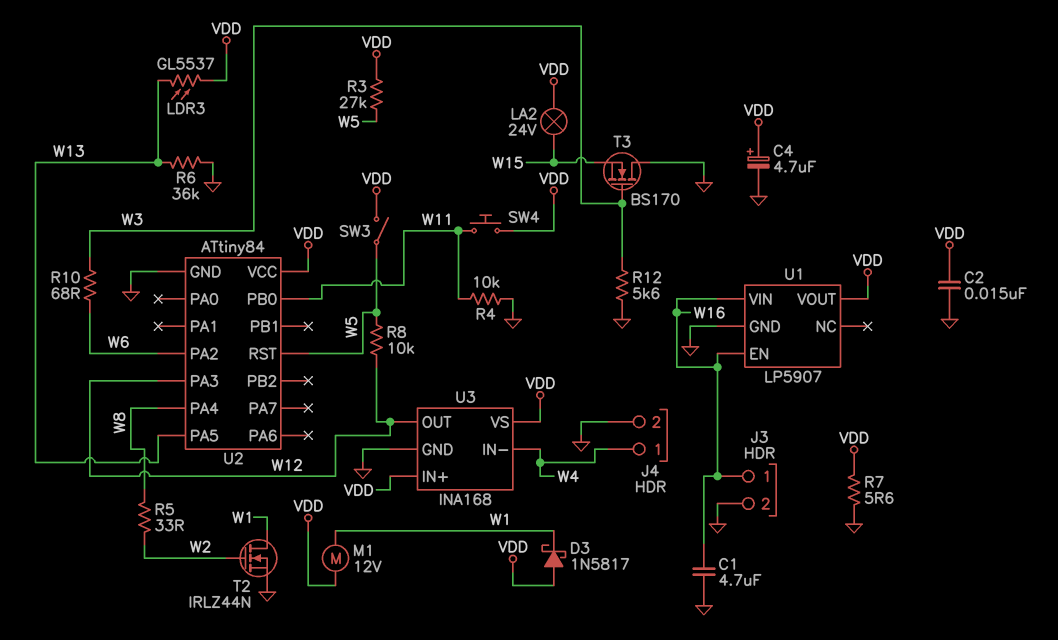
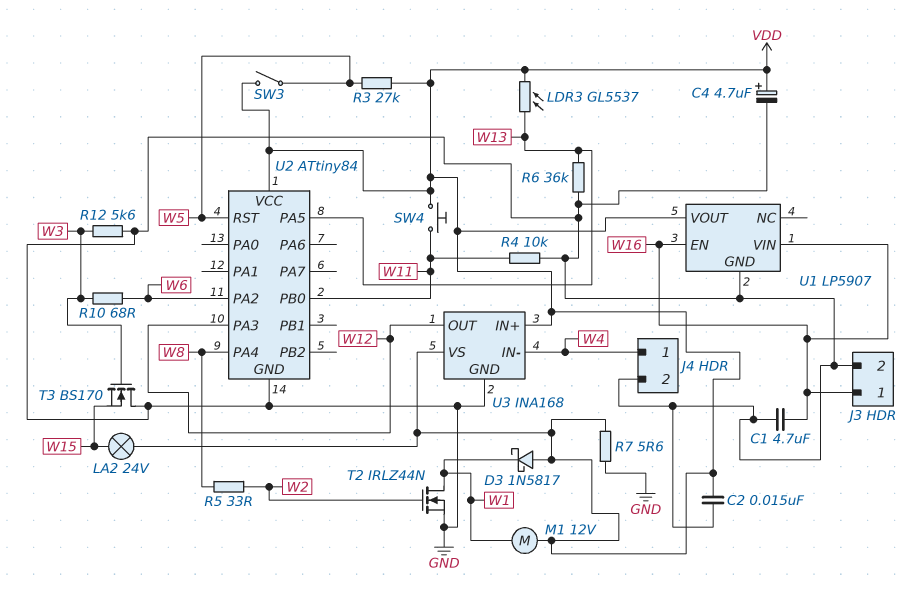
R8: 10k (W5, W12) -> none

